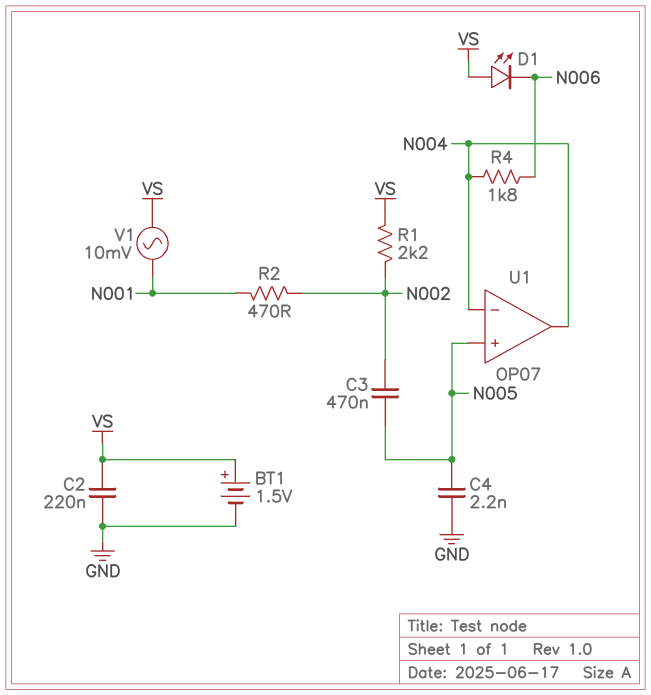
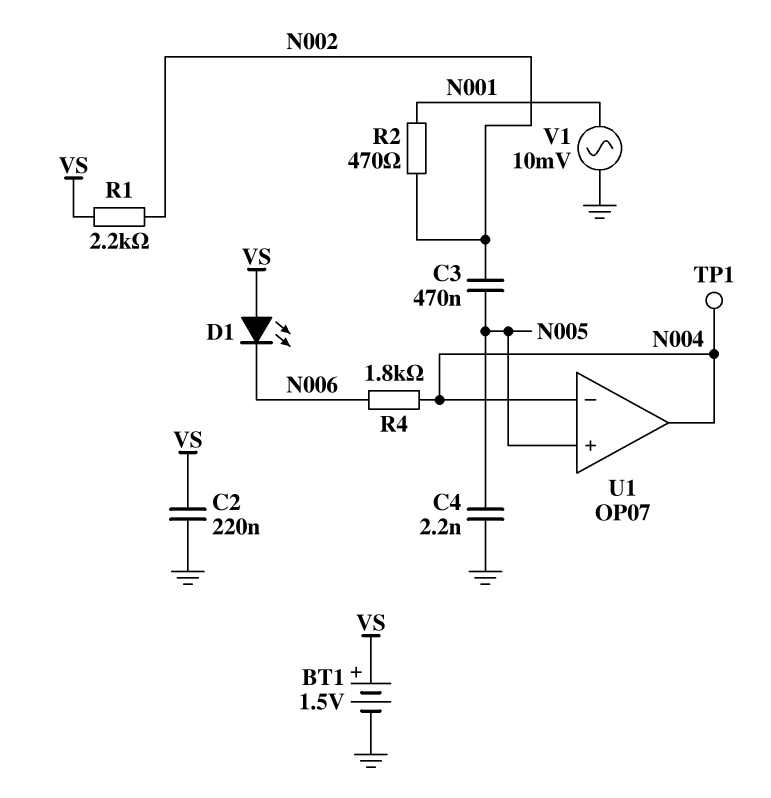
TP1: none -> test point (N004)
V1: AC 10mV (N001, VS) -> AC 10mV (GND, N001)

